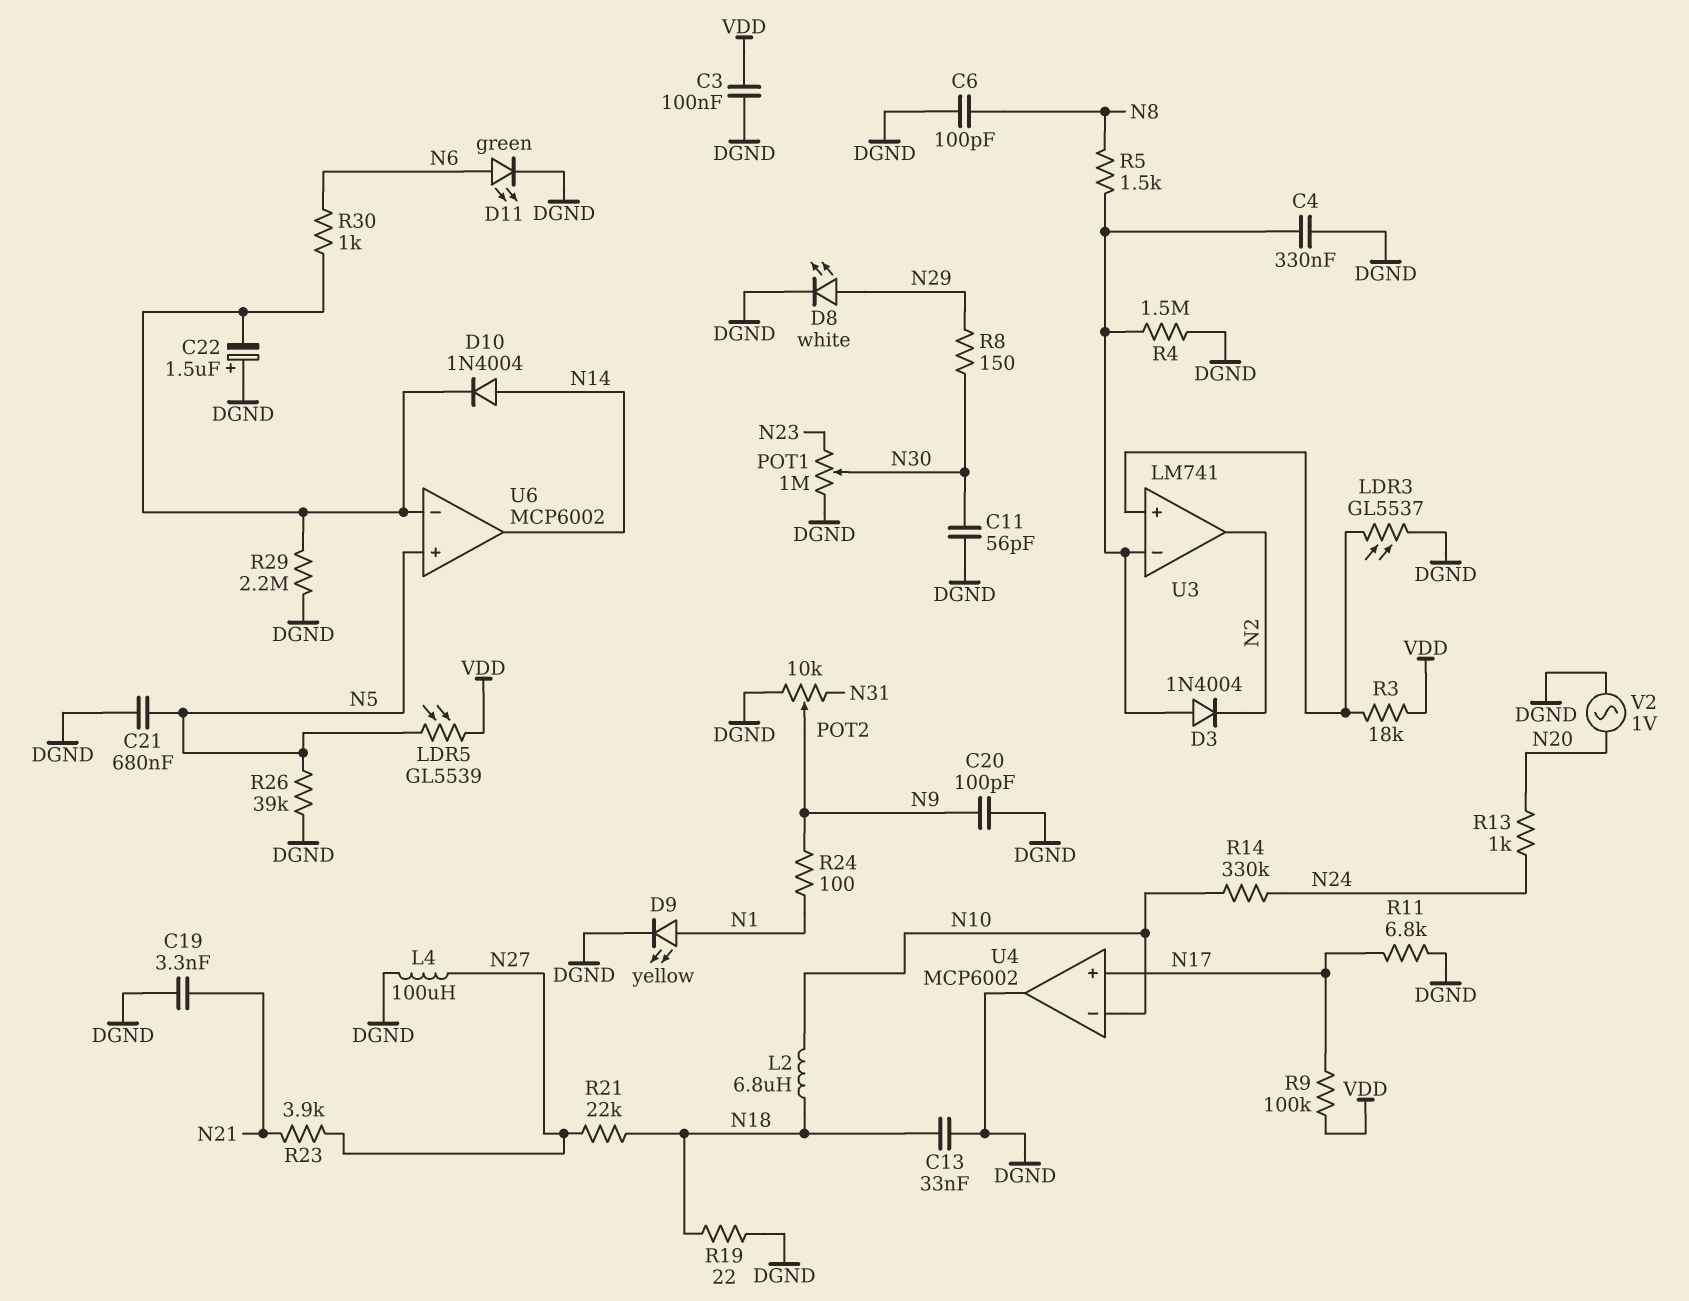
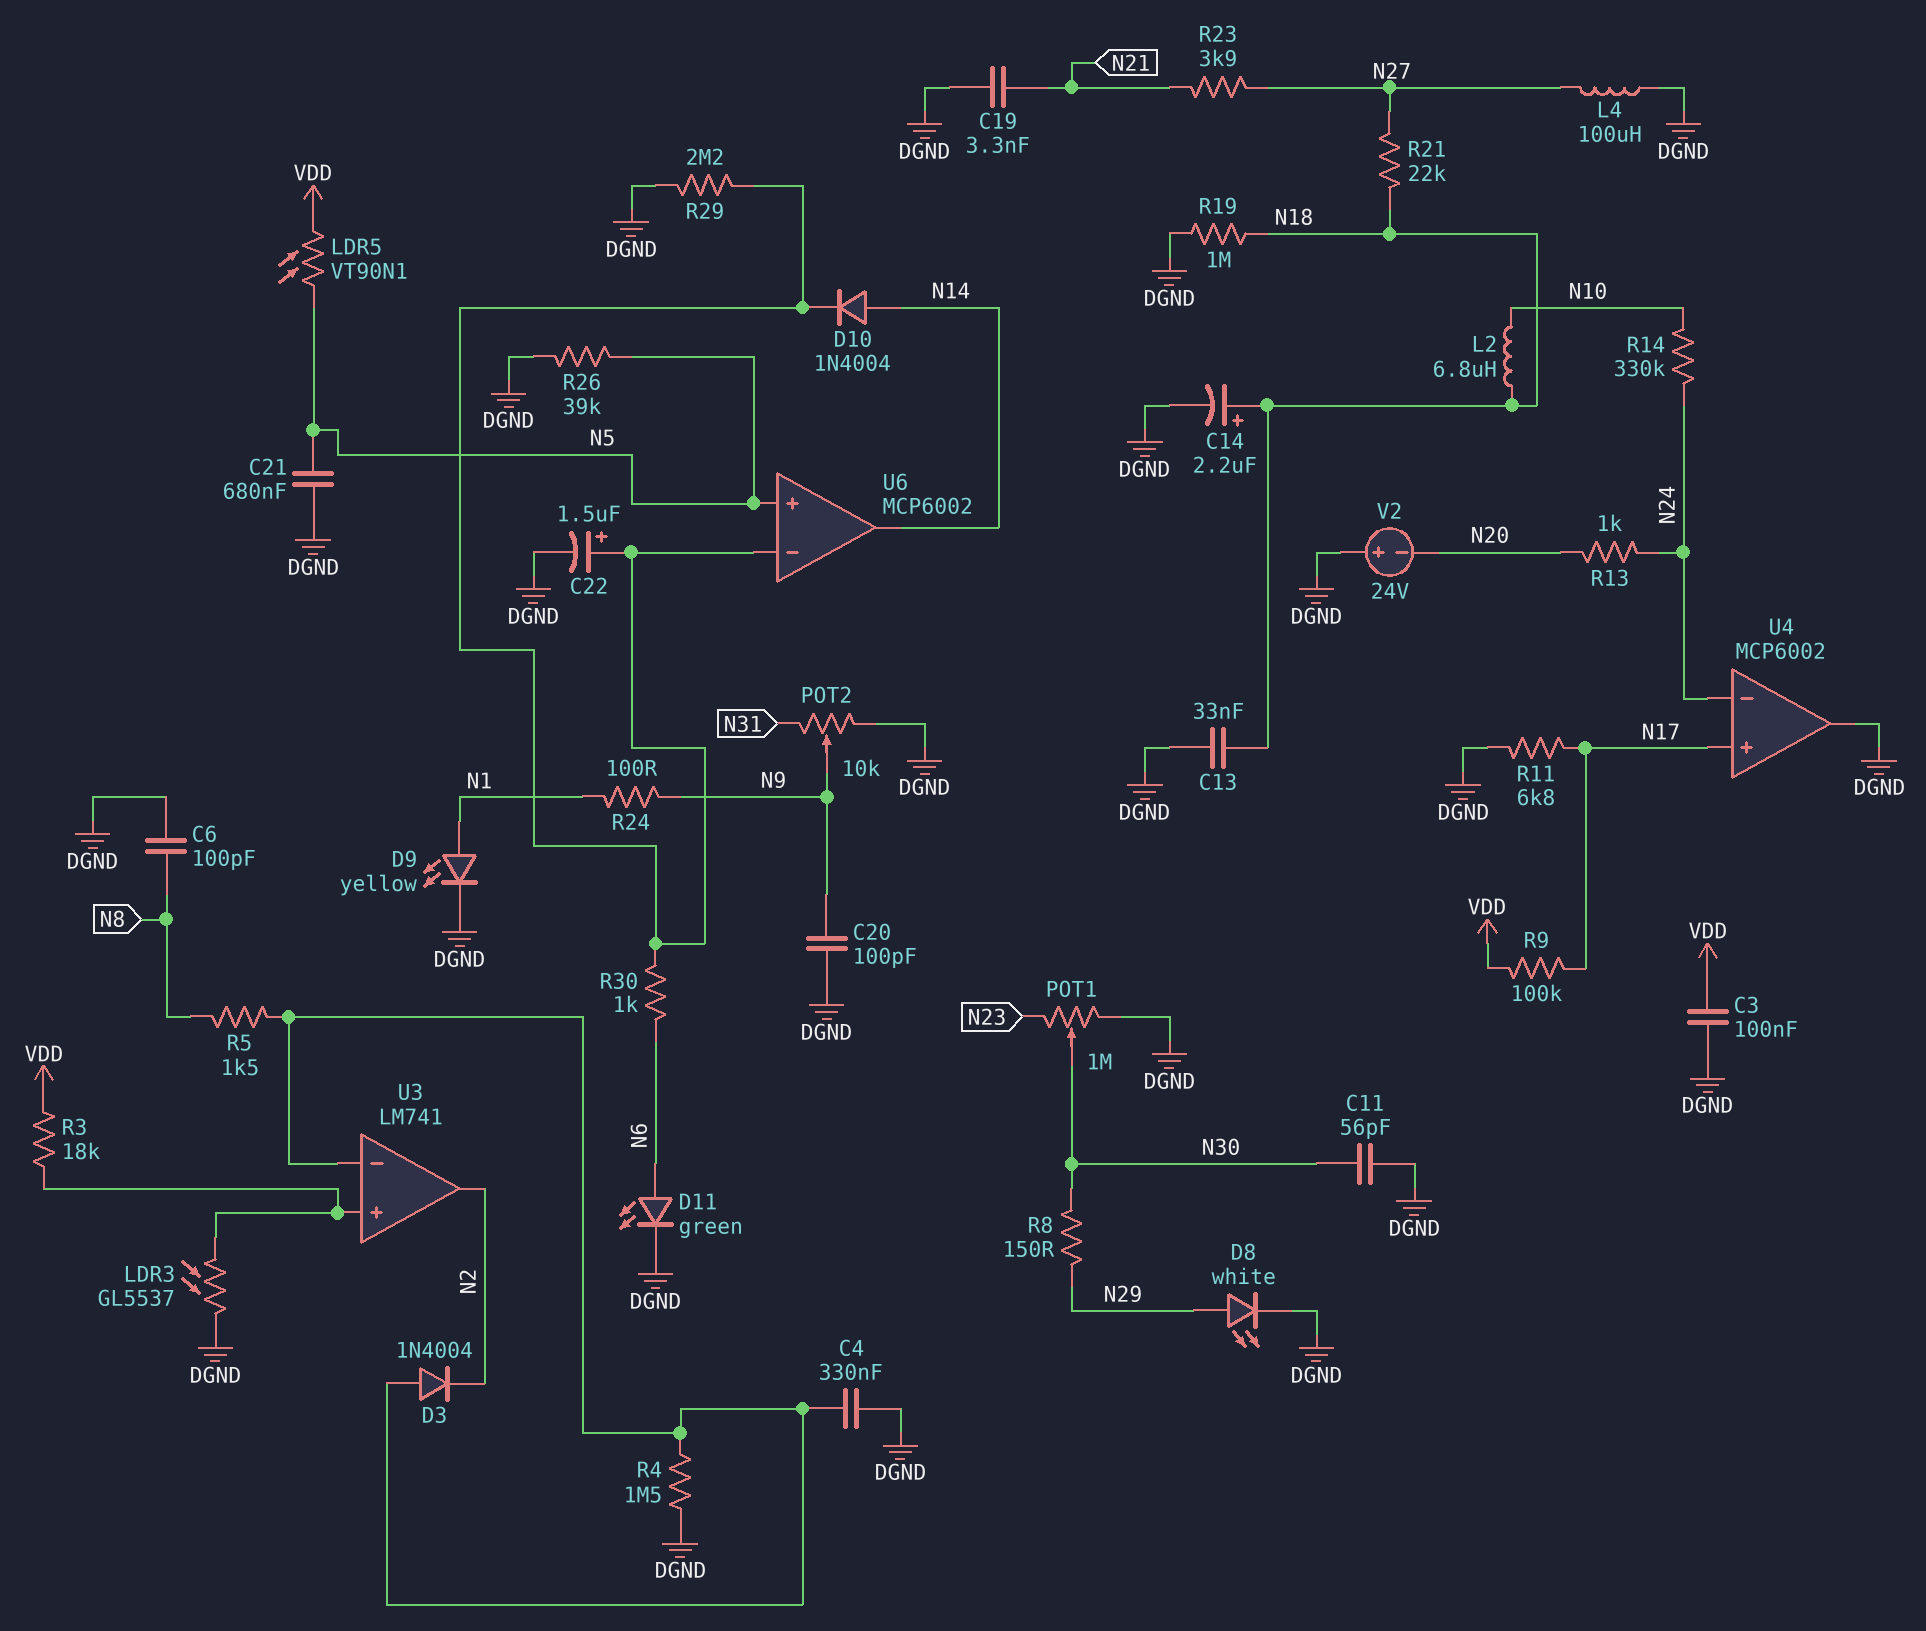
C14: none -> 2.2uF (plus N18, minus DGND)
C22: 1.5uF (plus DGND, minus U6/in-) -> 1.5uF (plus U6/in-, minus DGND)
LDR5: GL5539 (N5, VDD) -> VT90N1 (N5, VDD)
R19: 22 (DGND, N18) -> 1M (DGND, N18)
U4 pin in-: N10 -> N24
V2: AC 1V (DGND, N20) -> 24V (plus DGND, minus N20)

